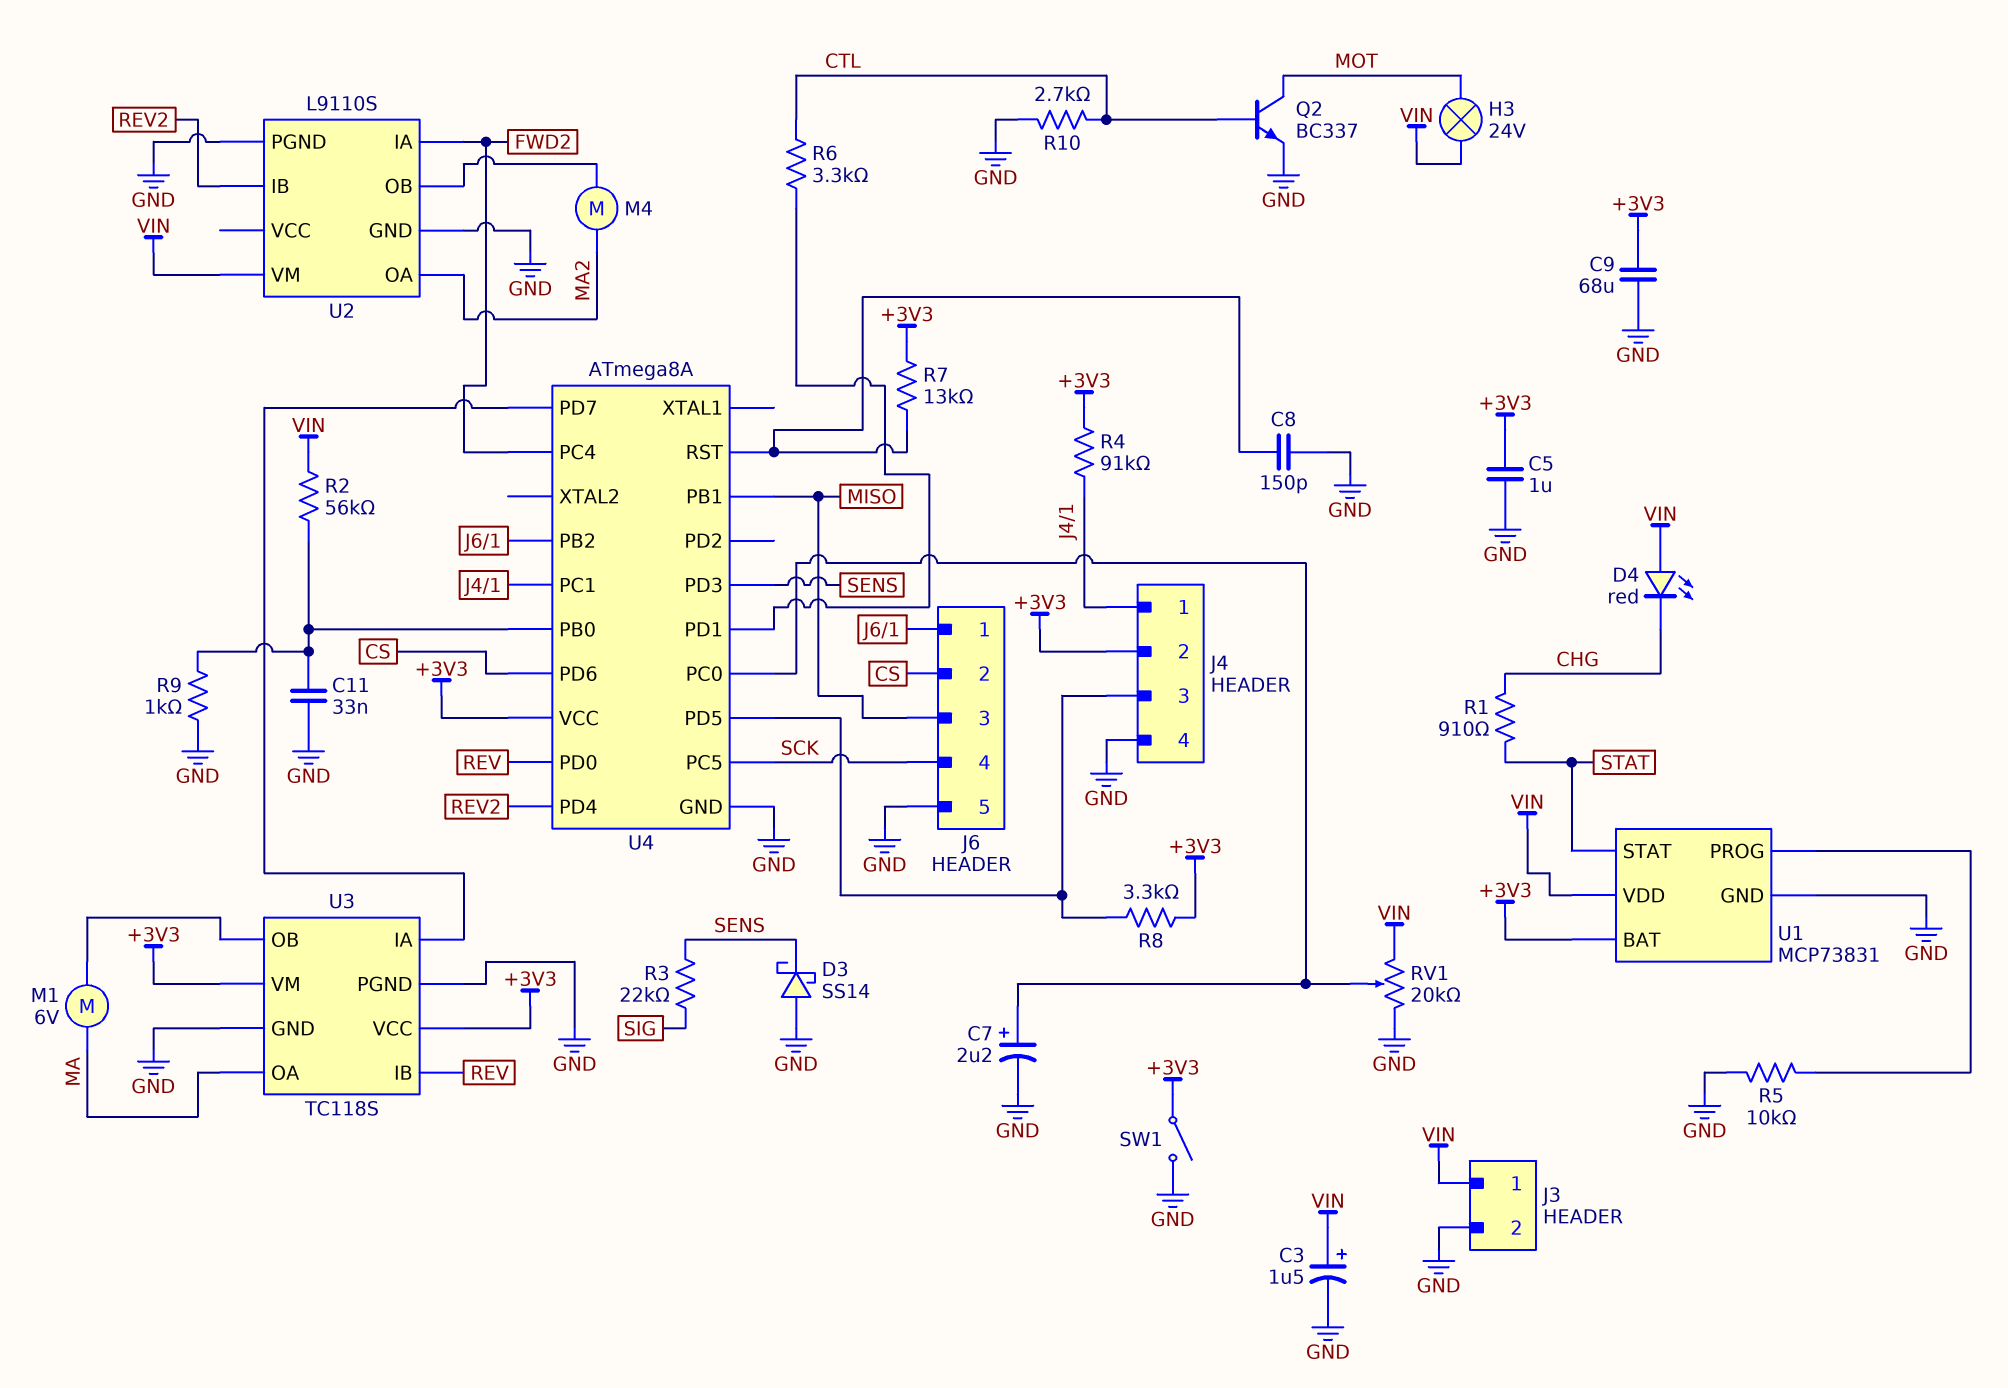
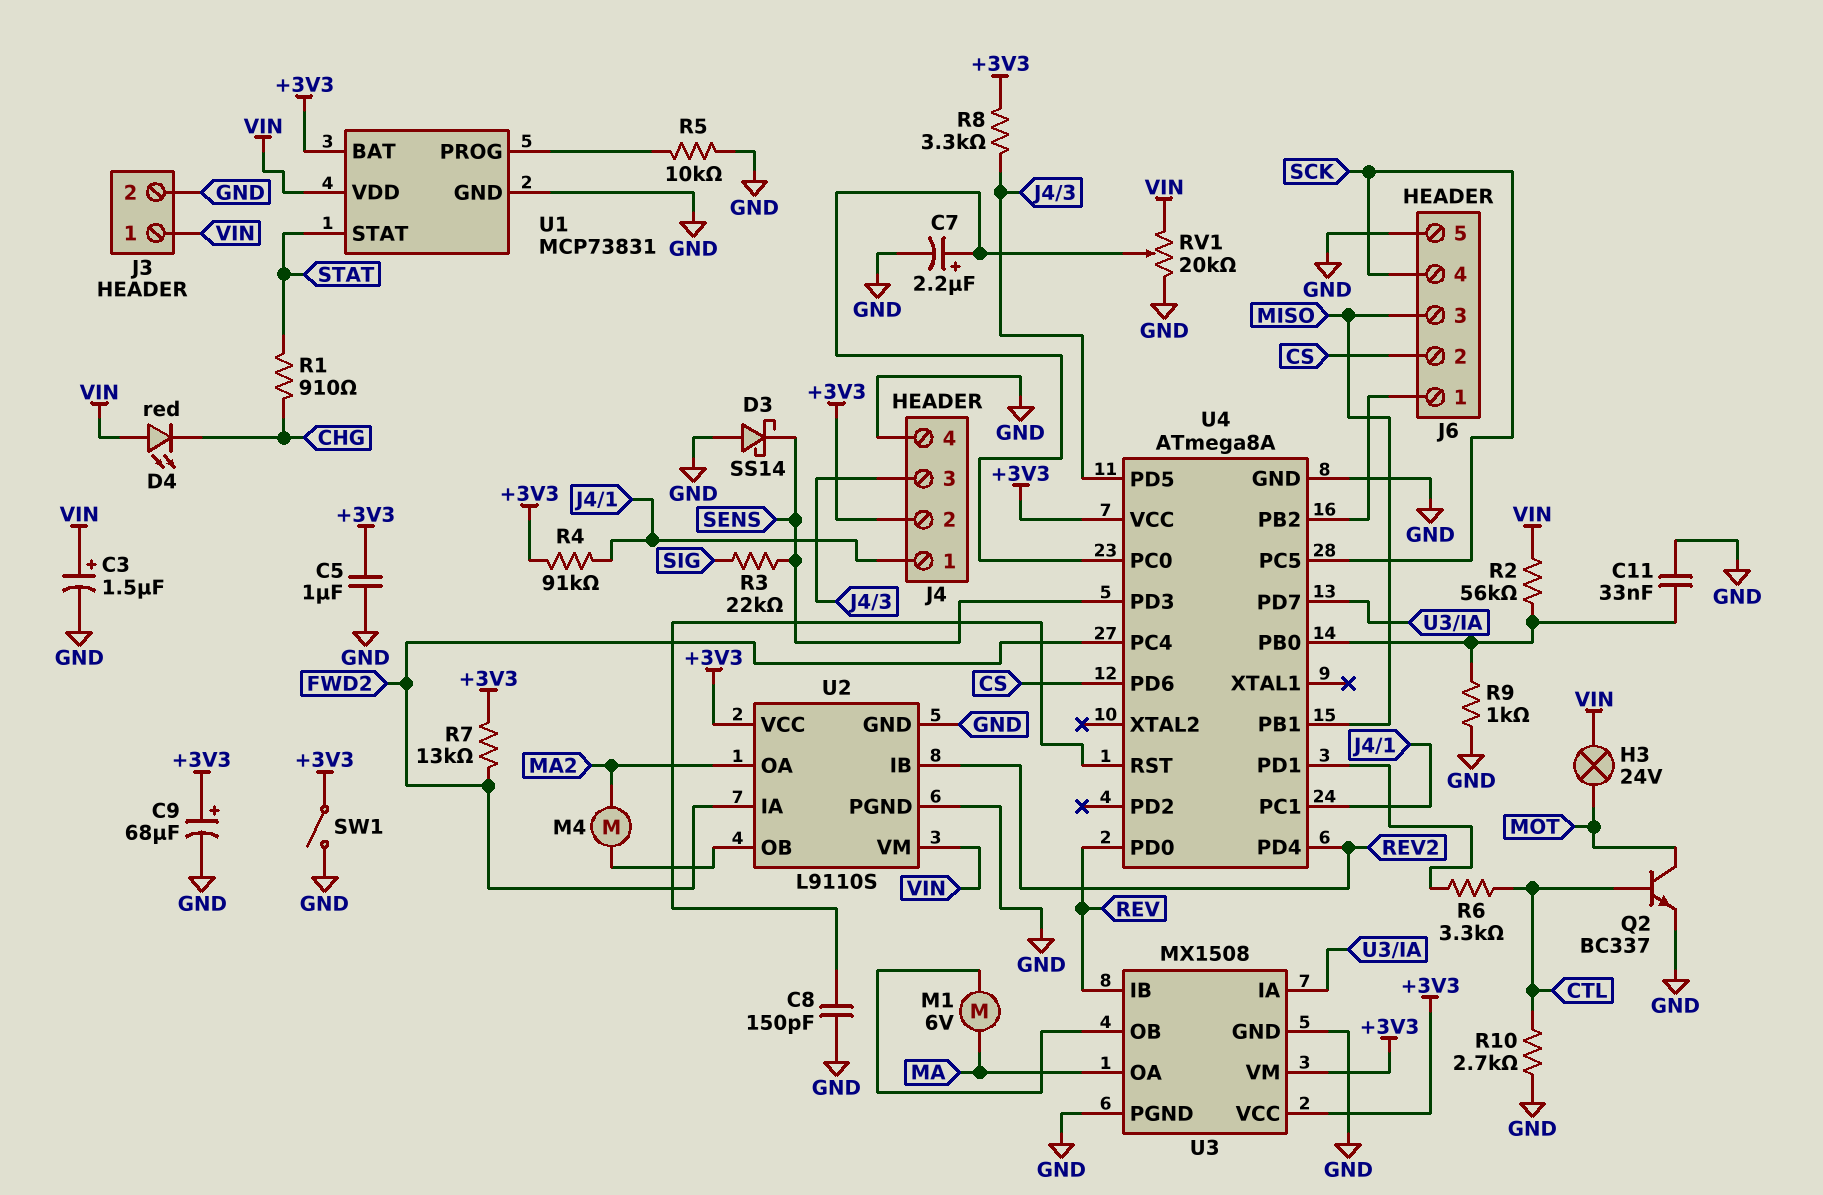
C9: 68uF (+3V3, GND) -> 68uF (plus +3V3, minus GND)
R7: 13k (+3V3, U4/RST) -> 13k (+3V3, FWD2)
U2 pin VCC: none -> +3V3
U3: TC118S -> MX1508

